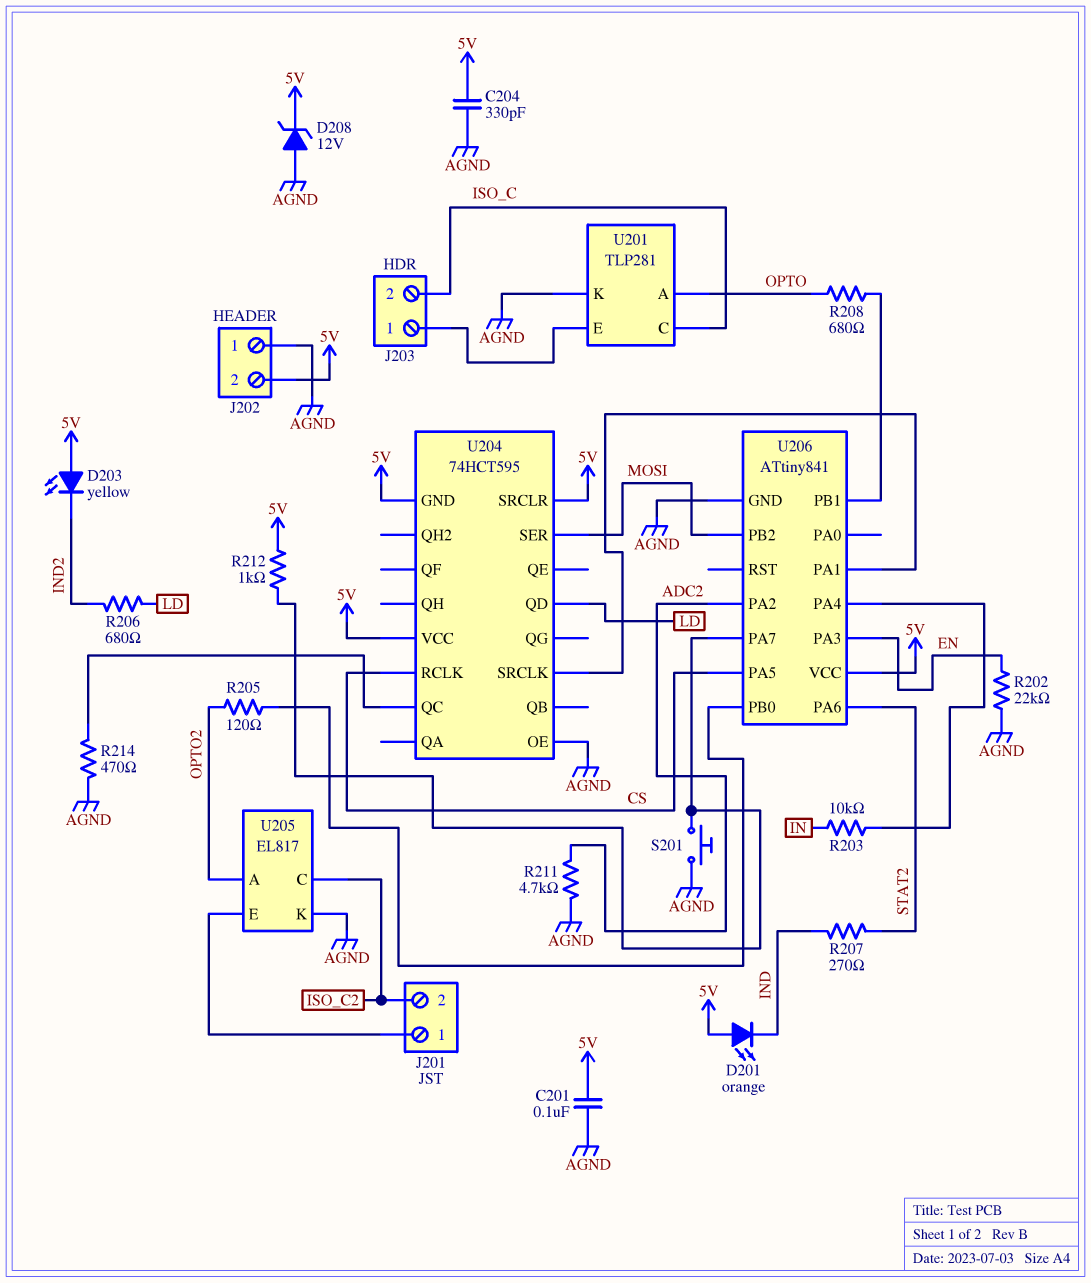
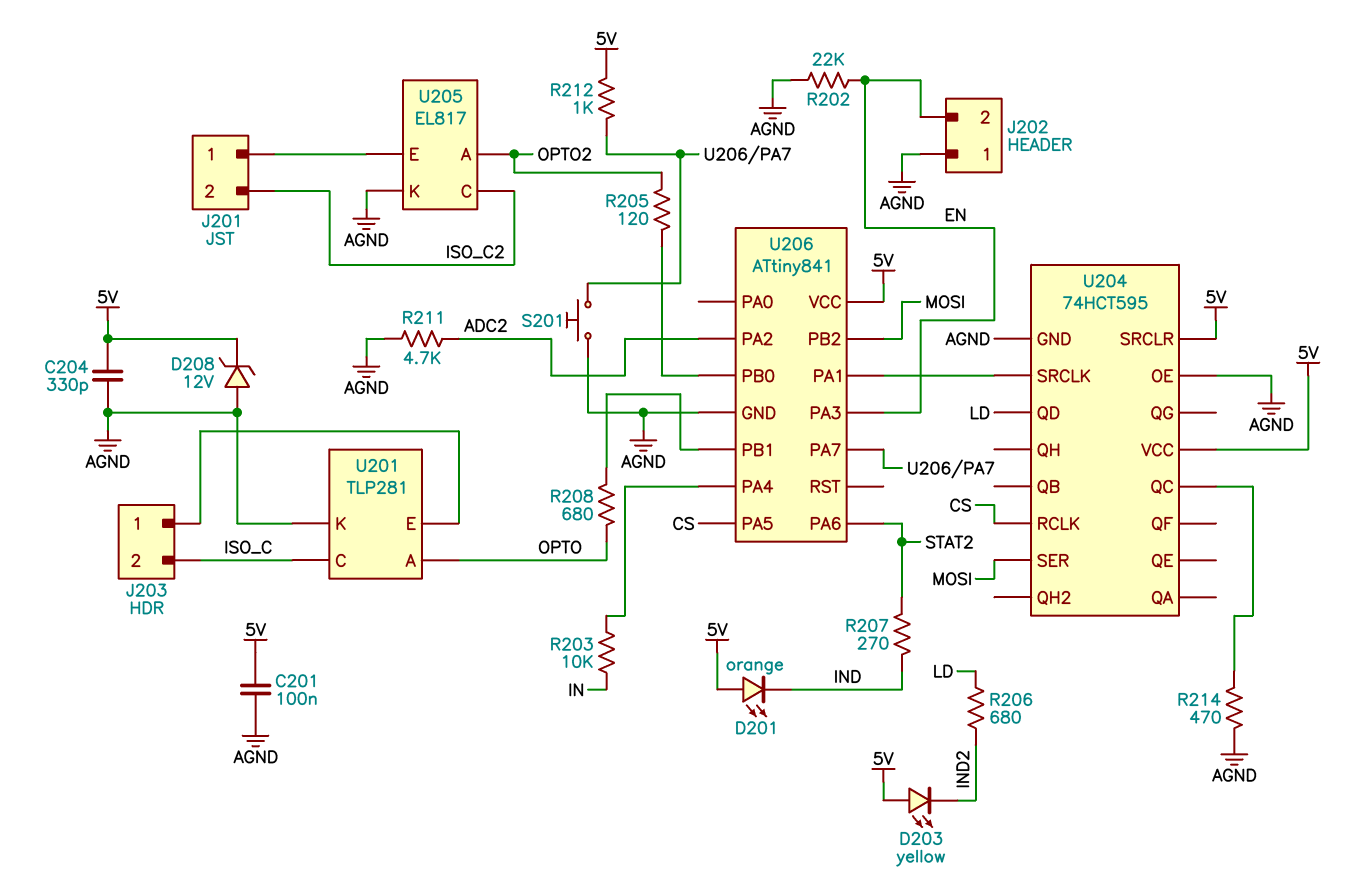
J202 pin 2: 5V -> EN
U204 pin GND: 5V -> AGND

